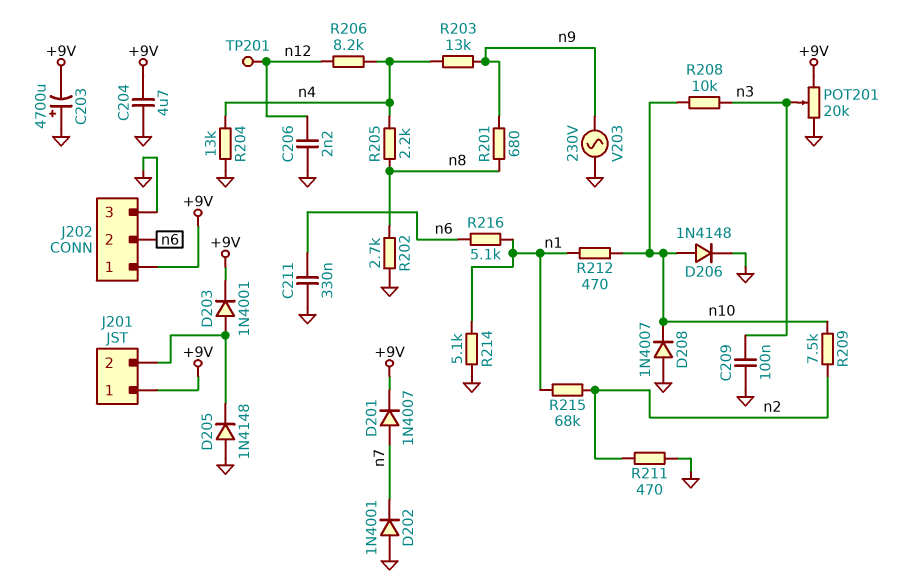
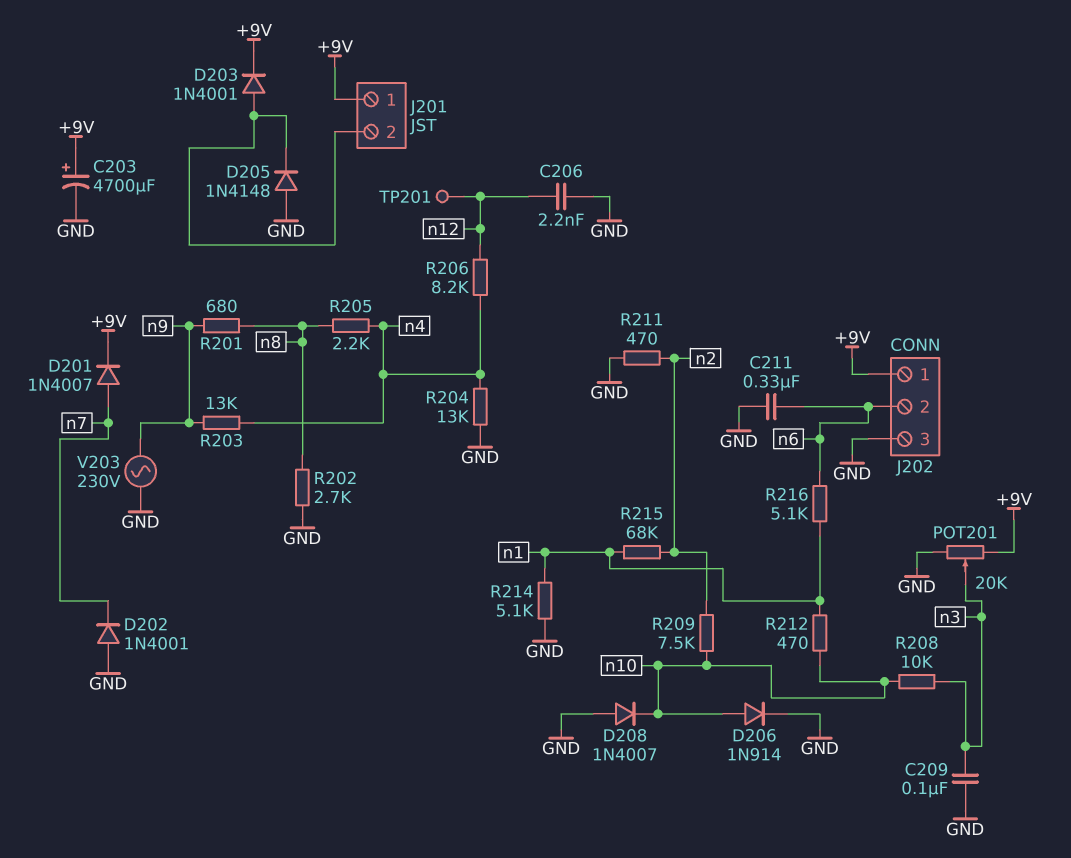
C203: 4700uF (plus GND, minus +9V) -> 4700uF (plus +9V, minus GND)
C204: 4.7uF (+9V, GND) -> none
D206: diode 1N4148 (A n10, K GND) -> diode 1N914 (A n10, K GND)

